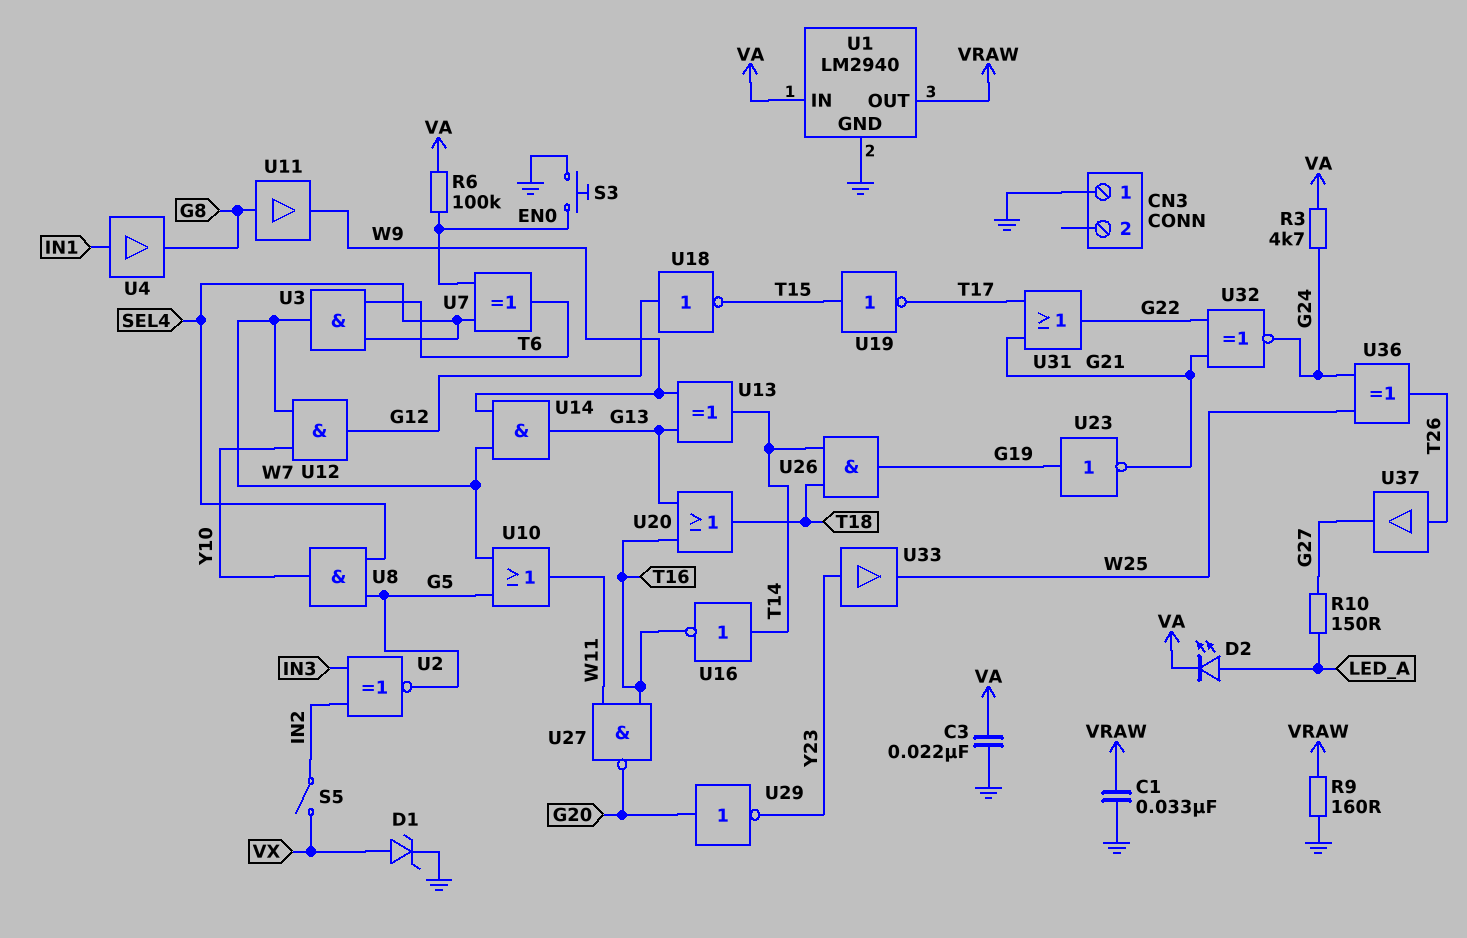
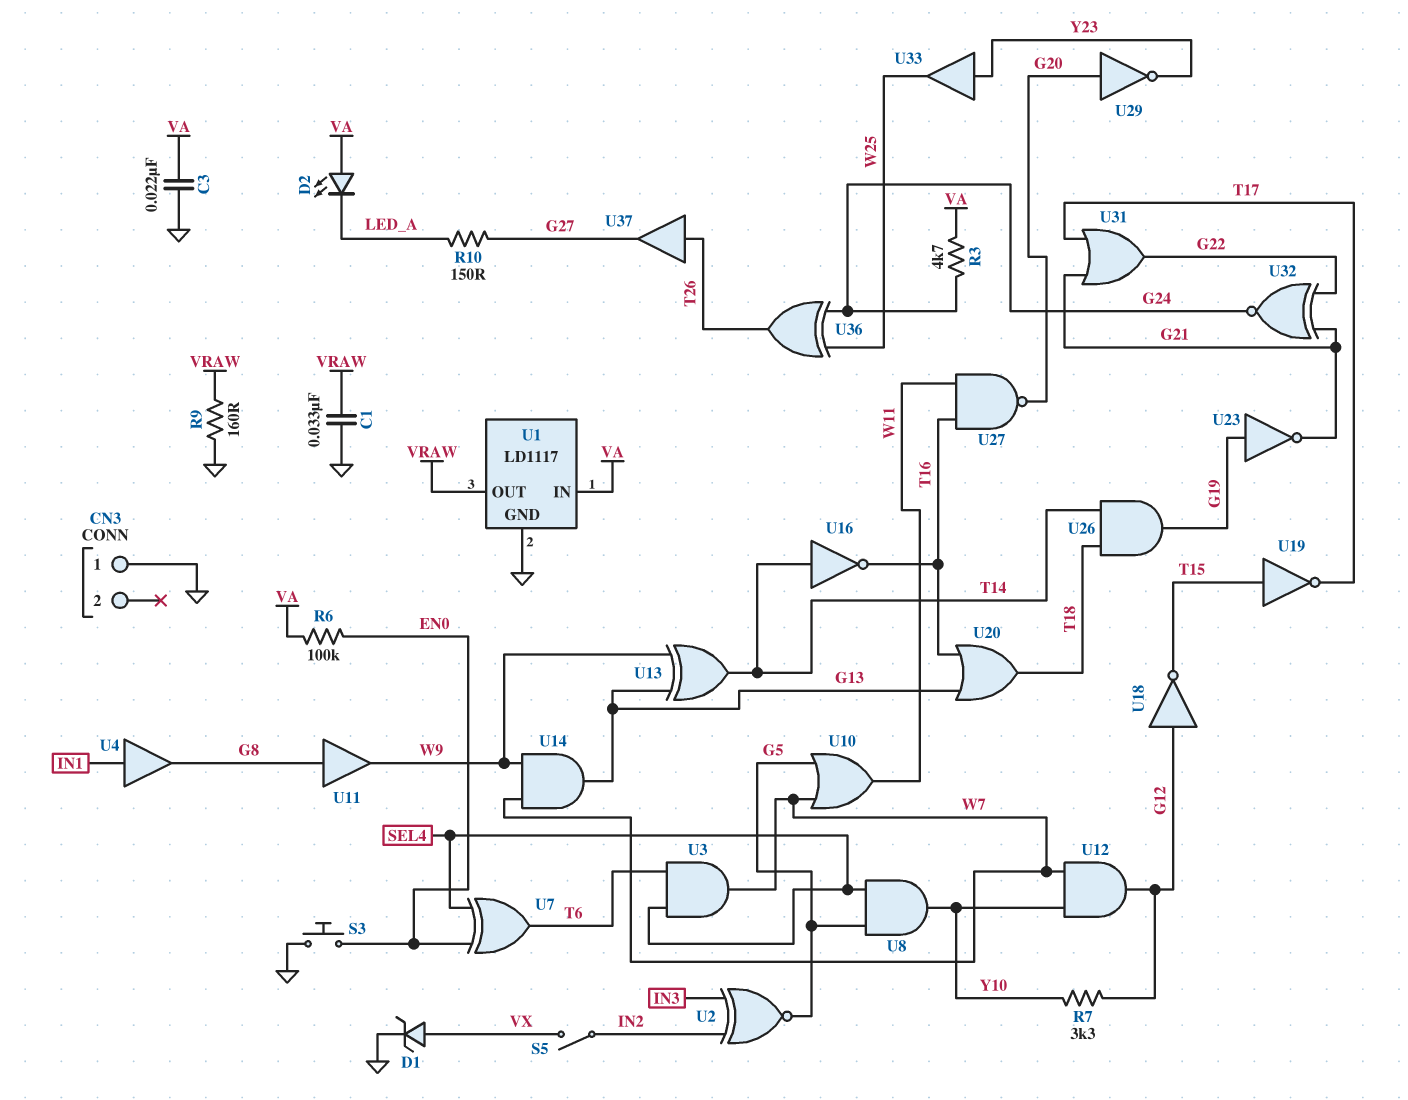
D2: LED (A LED_A, K VA) -> LED (A VA, K LED_A)
R7: none -> 3.3k (G12, Y10)
U1: LM2940 -> LD1117

